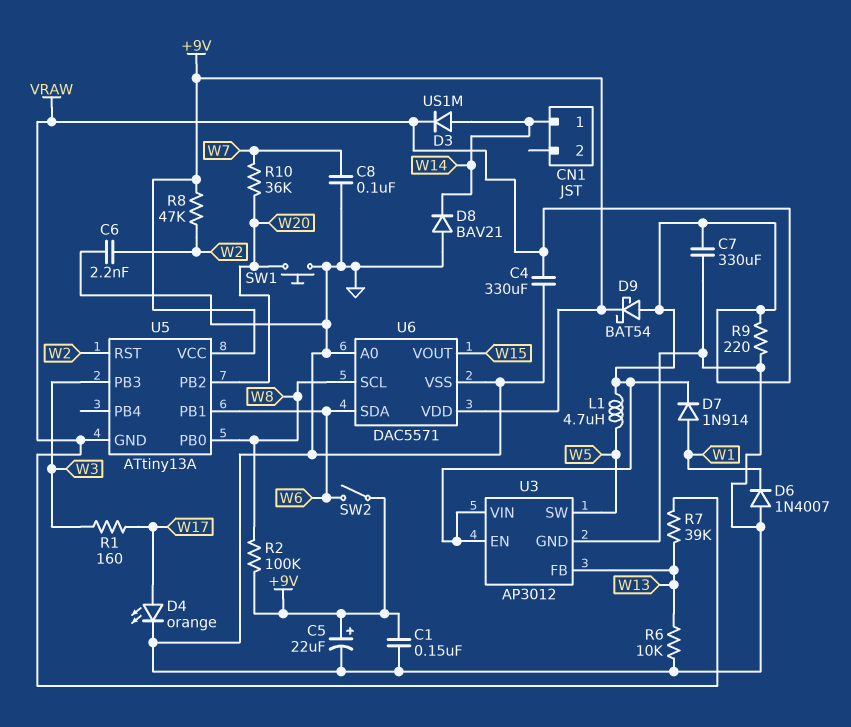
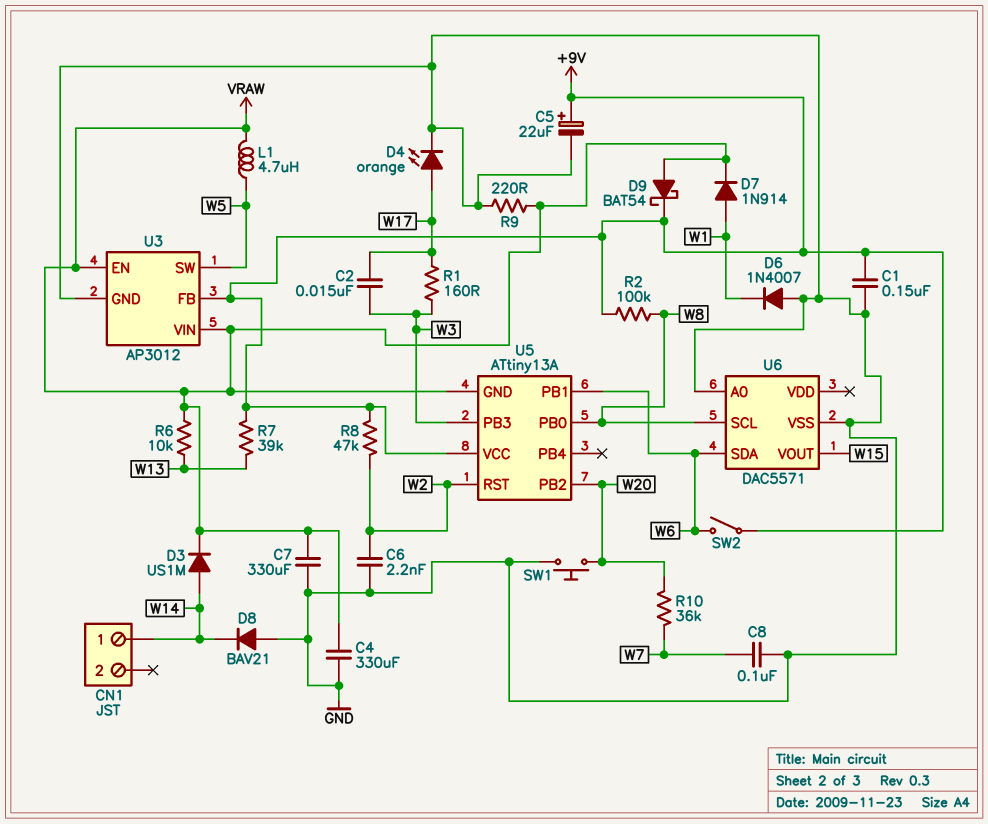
C2: none -> 15nF (W3, W17)
R6: 10k (GND, W13) -> 10k (VRAW, W13)
R7: 39k (VRAW, W13) -> 39k (+9V, W13)
U3 pin FB: W13 -> +9V
U6 pin VDD: +9V -> none

